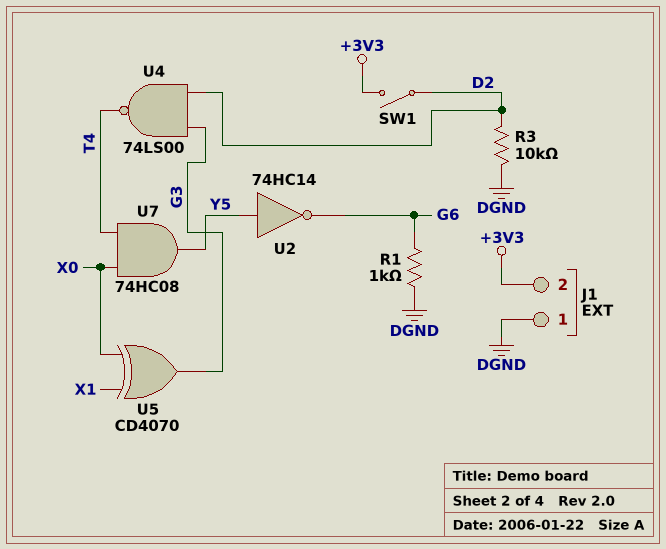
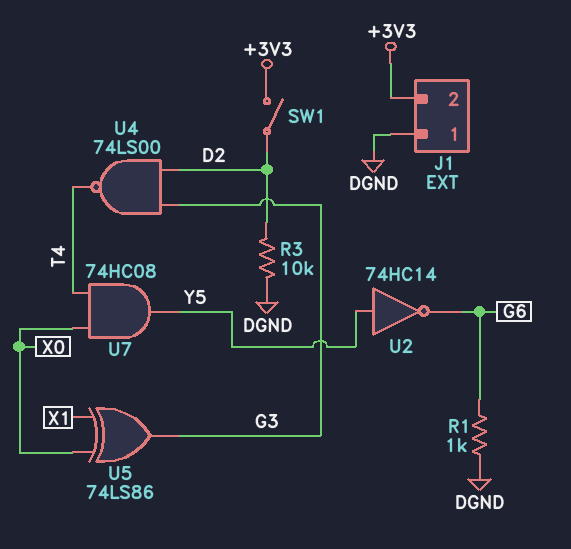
U5: XOR CD4070 (in X0, in X1, out G3) -> XOR 74LS86 (in X0, in X1, out G3)

